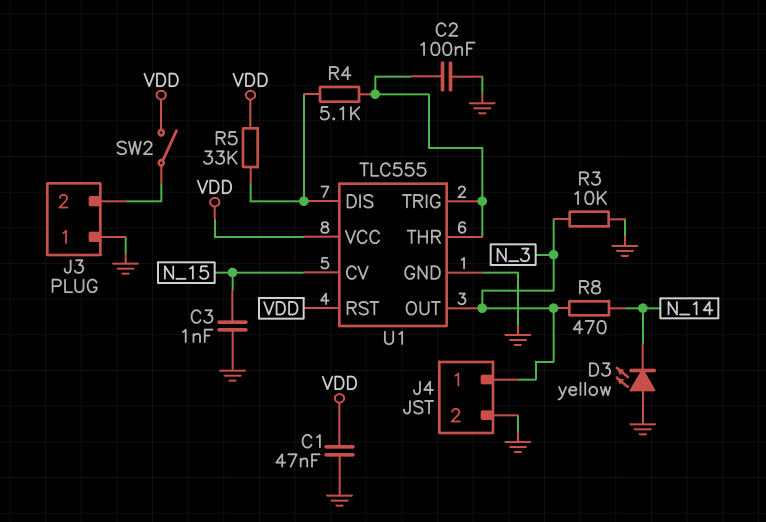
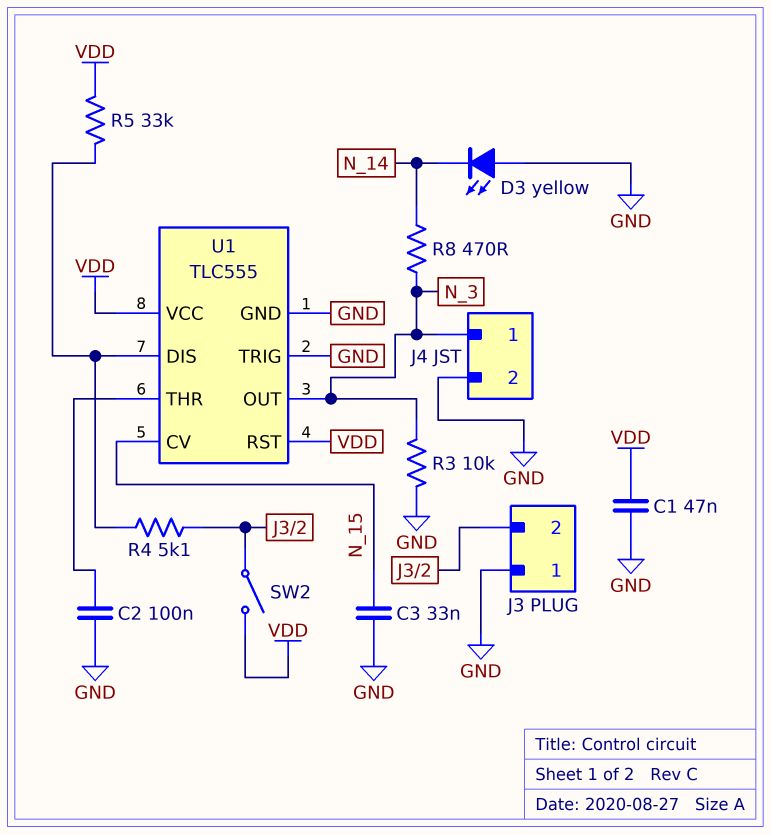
C3: 1nF (GND, N_15) -> 33nF (GND, N_15)
R4: 5.1k (U1/DIS, U1/THR) -> 5.1k (J3/2, U1/DIS)
U1 pin TRIG: U1/THR -> GND

